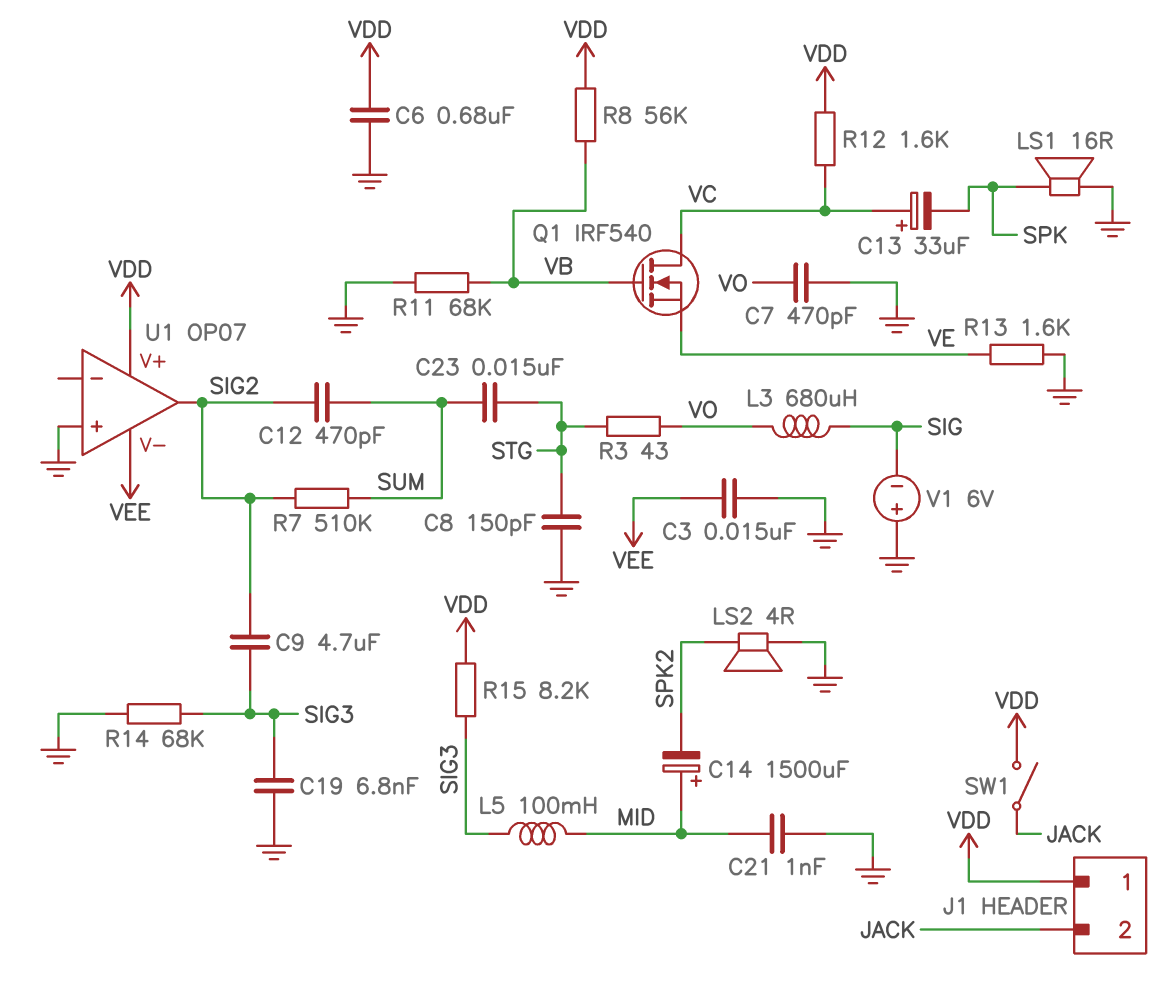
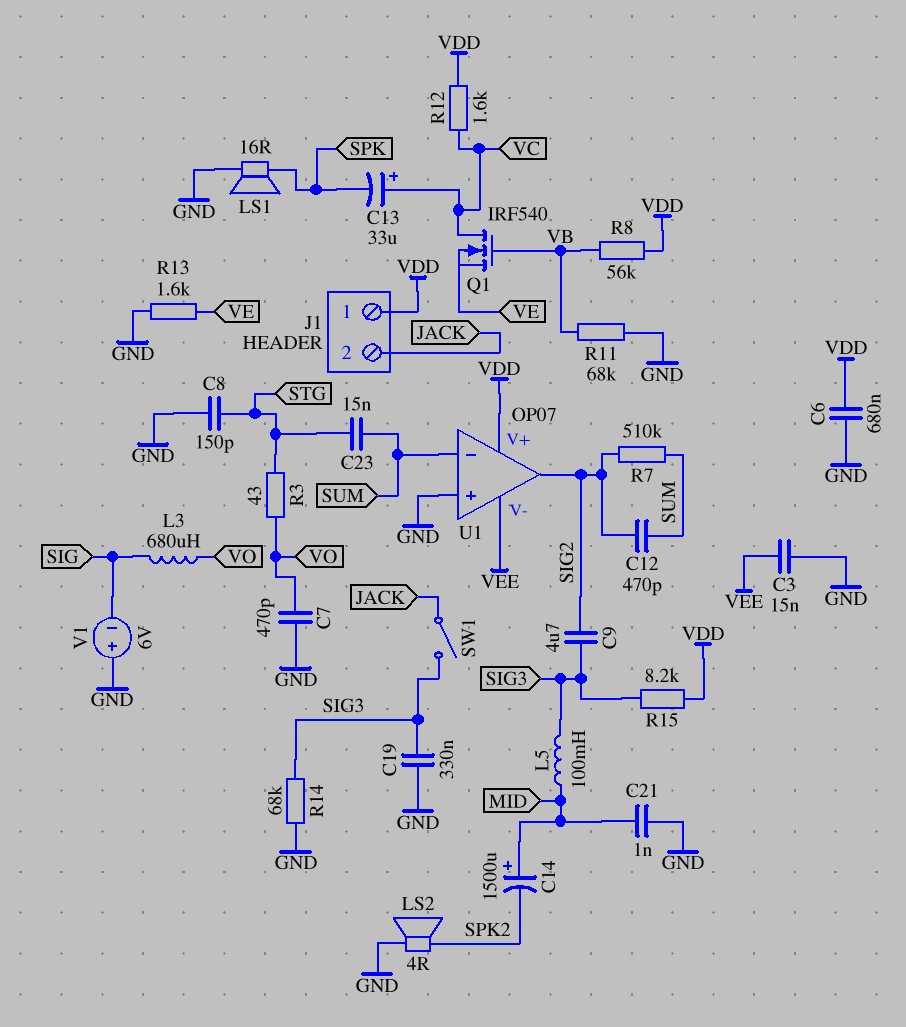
C19: 6.8nF (GND, SIG3) -> 330nF (GND, SIG3)
SW1: switch (JACK, VDD) -> switch (JACK, SIG3)
U1 pin in-: none -> SUM

